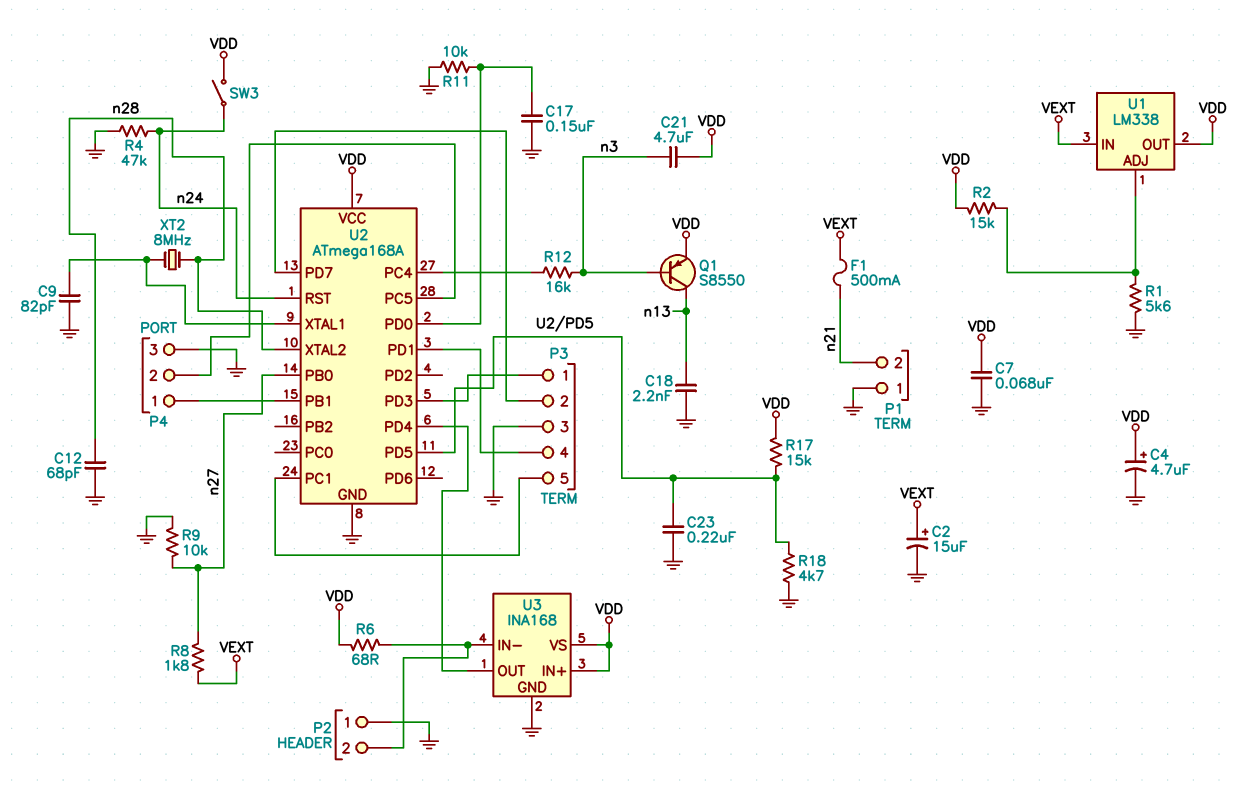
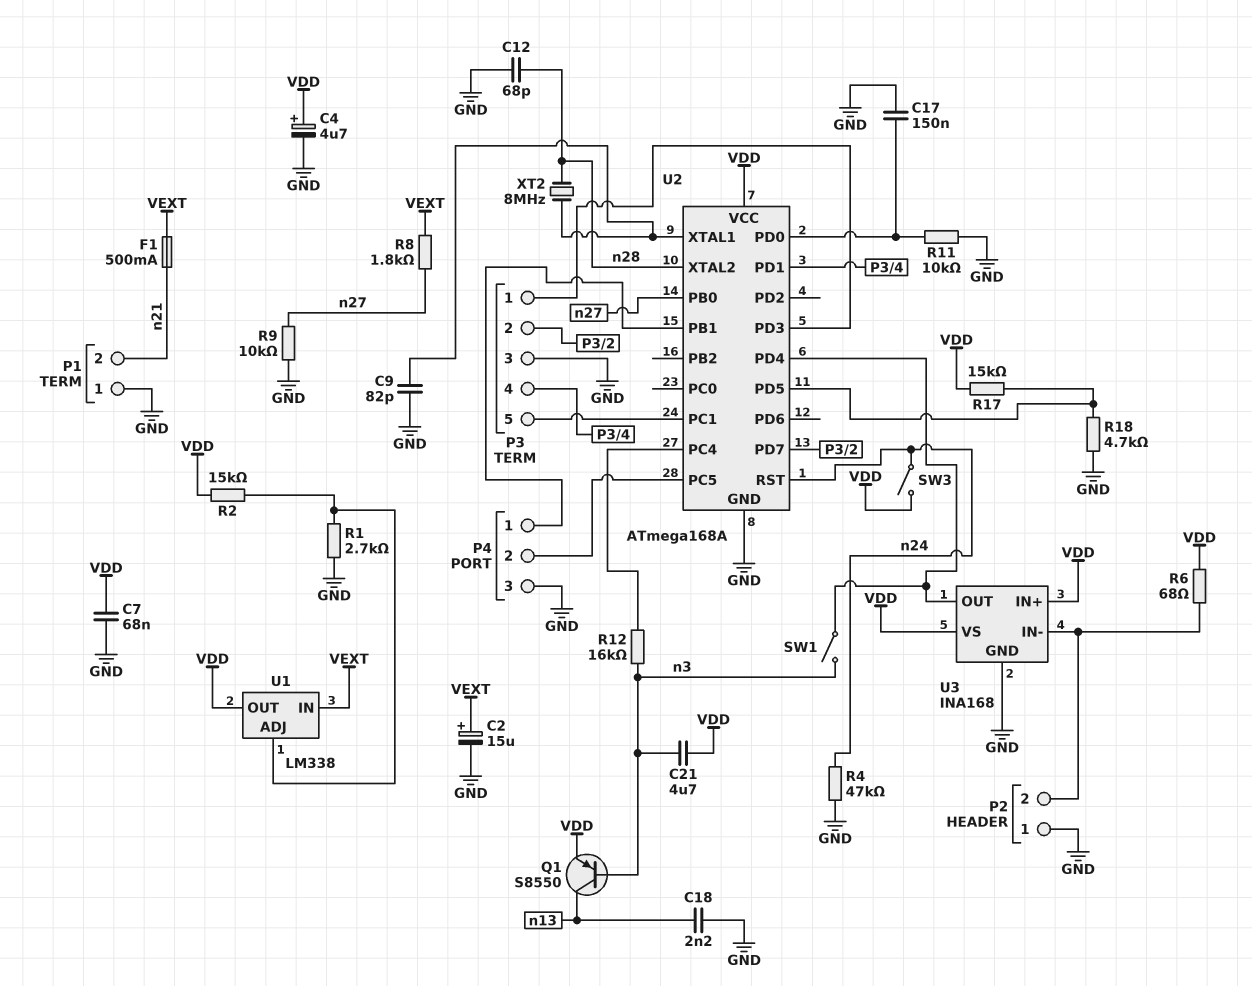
C23: 220nF (GND, U2/PD5) -> none
R1: 5.6k (GND, U1/ADJ) -> 2.7k (GND, U1/ADJ)
SW1: none -> switch (U2/PD4, n3)

